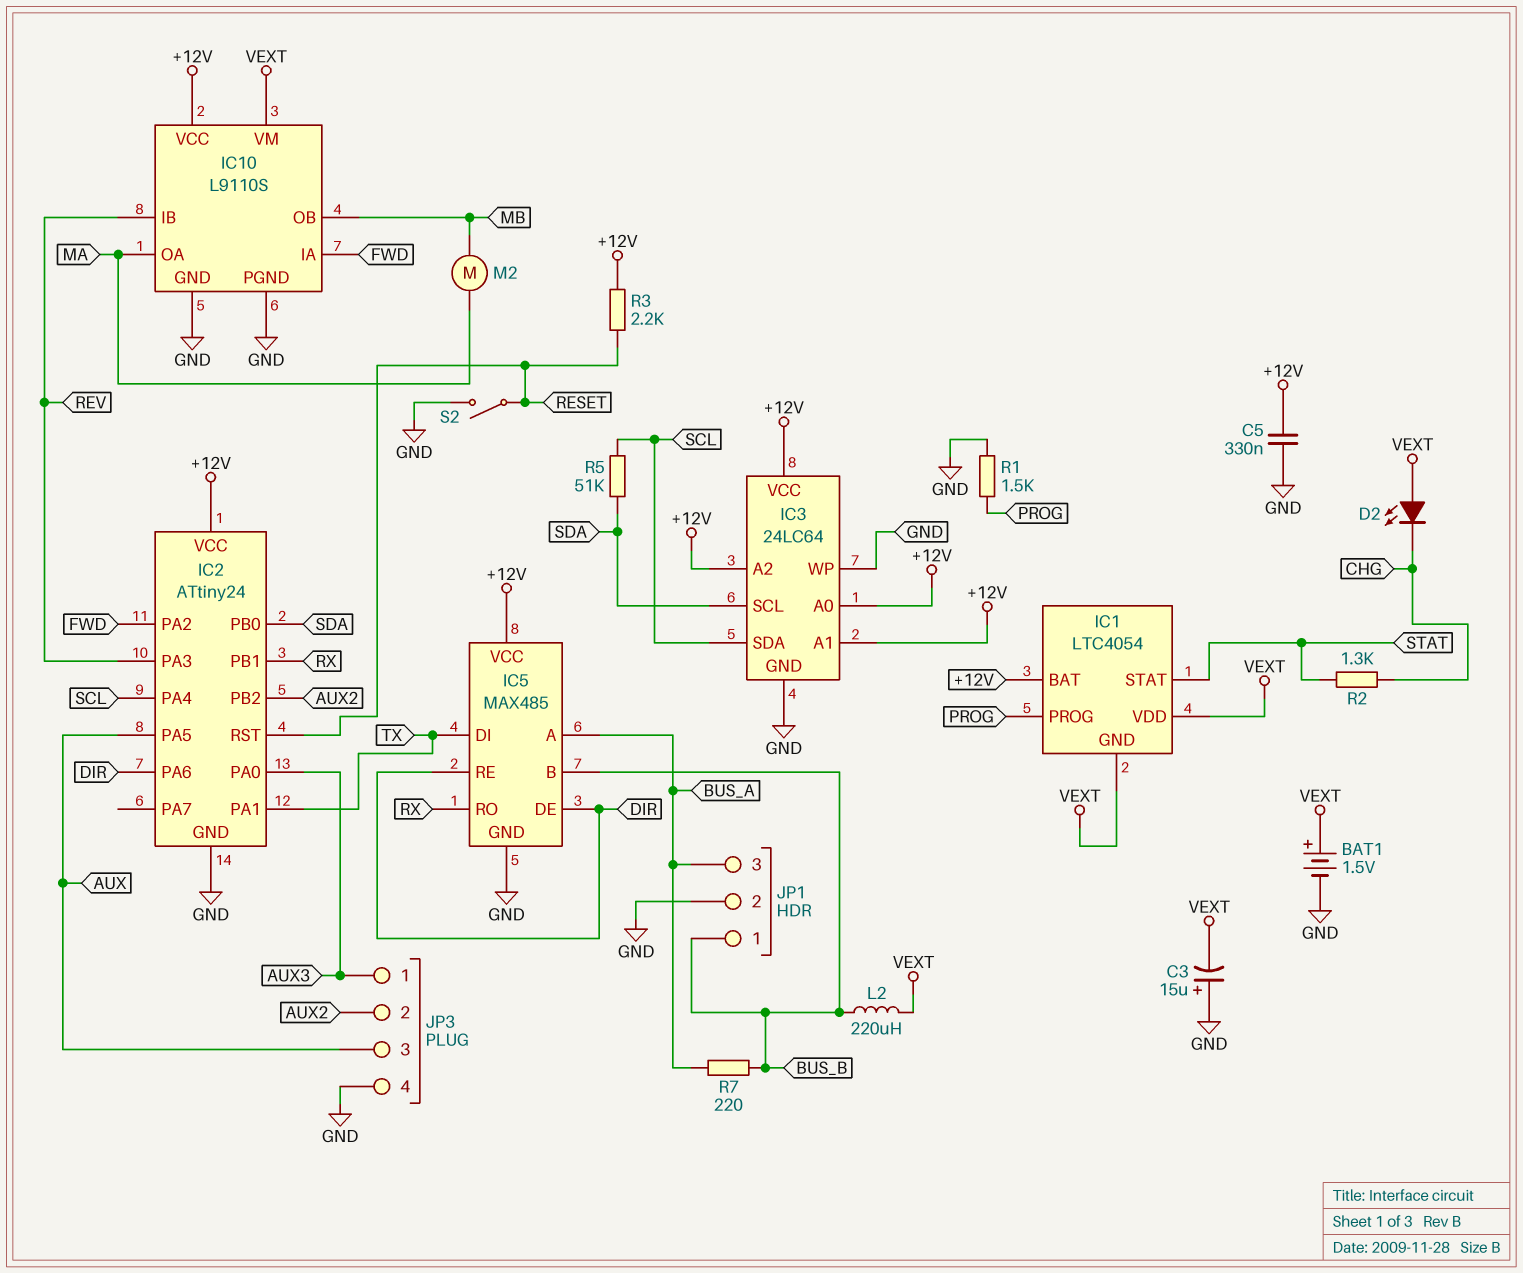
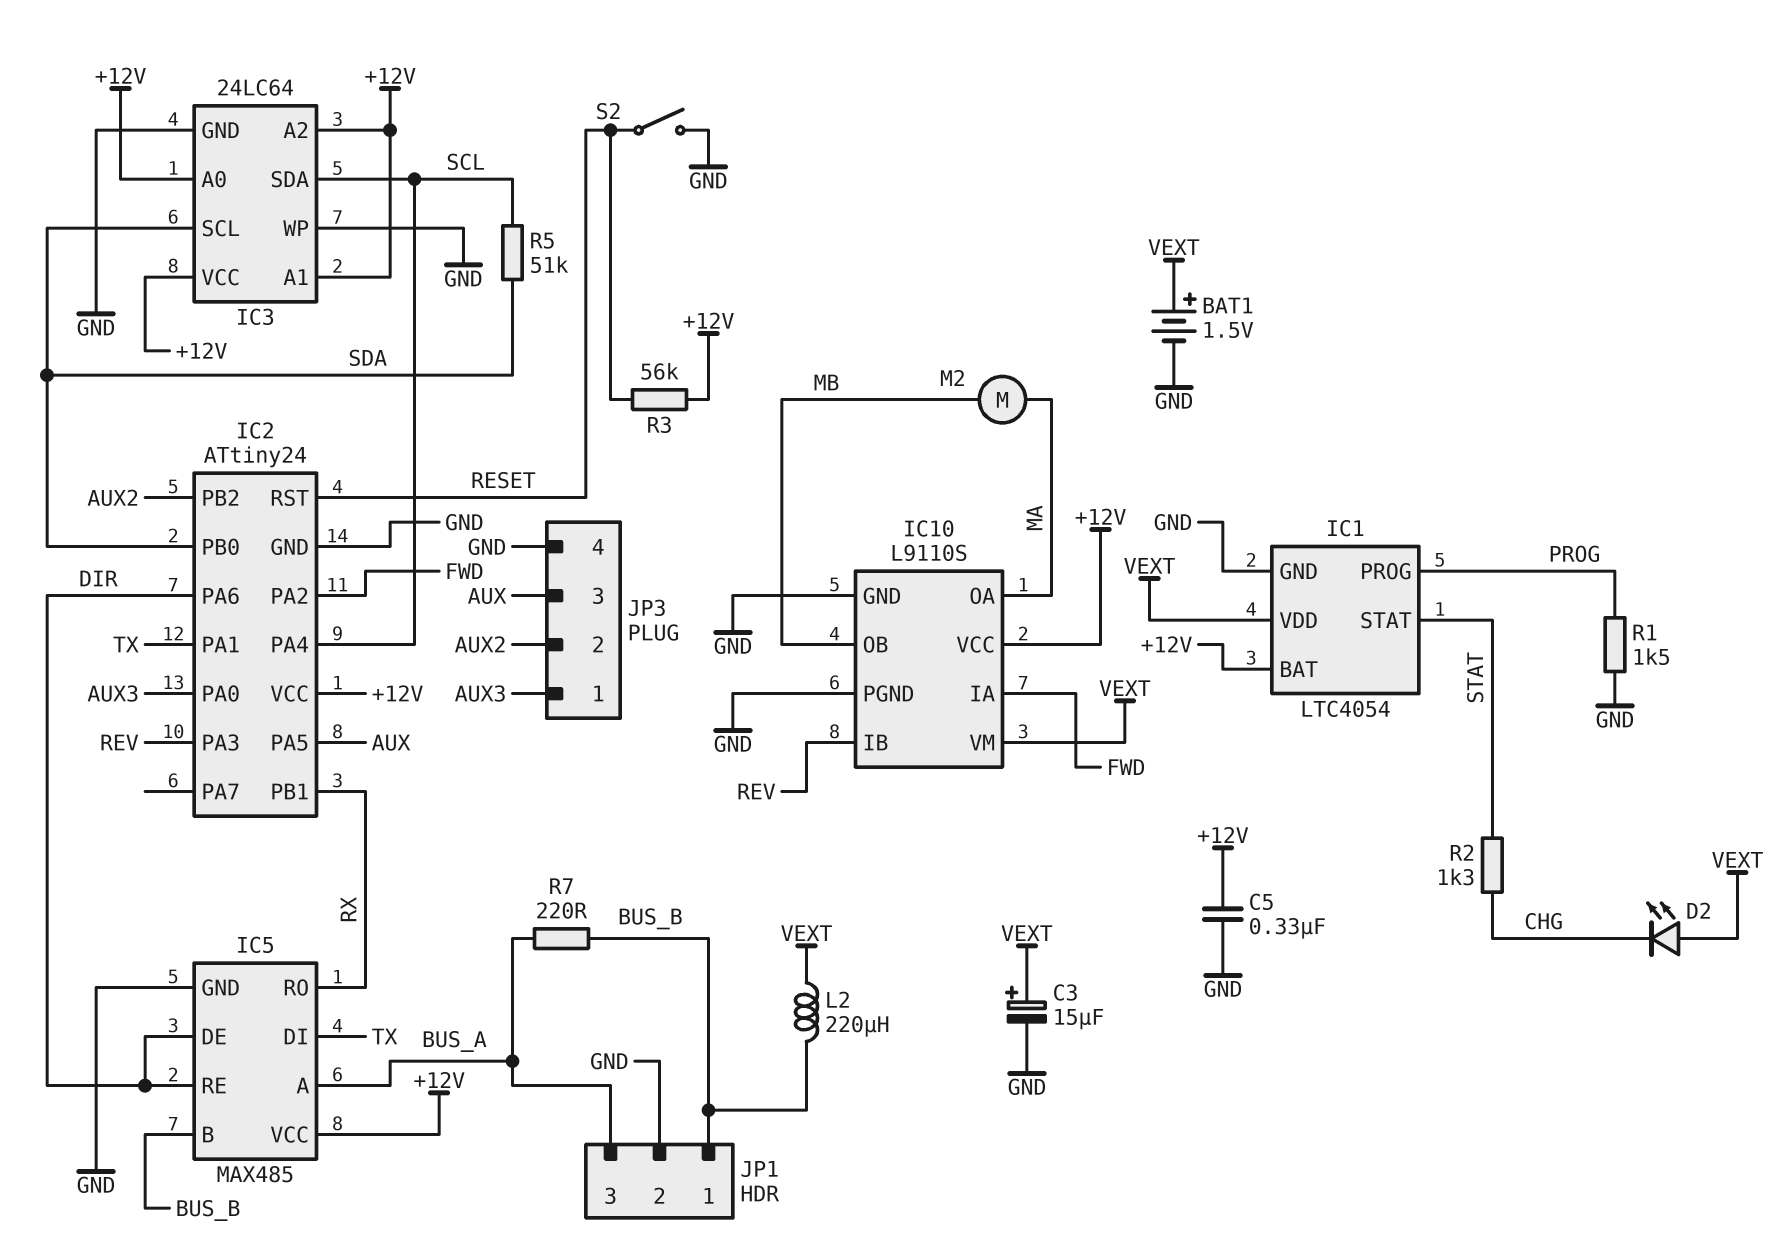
C3: 15uF (plus GND, minus VEXT) -> 15uF (plus VEXT, minus GND)
IC1 pin GND: VEXT -> GND
R3: 2.2k (+12V, RESET) -> 56k (+12V, RESET)

